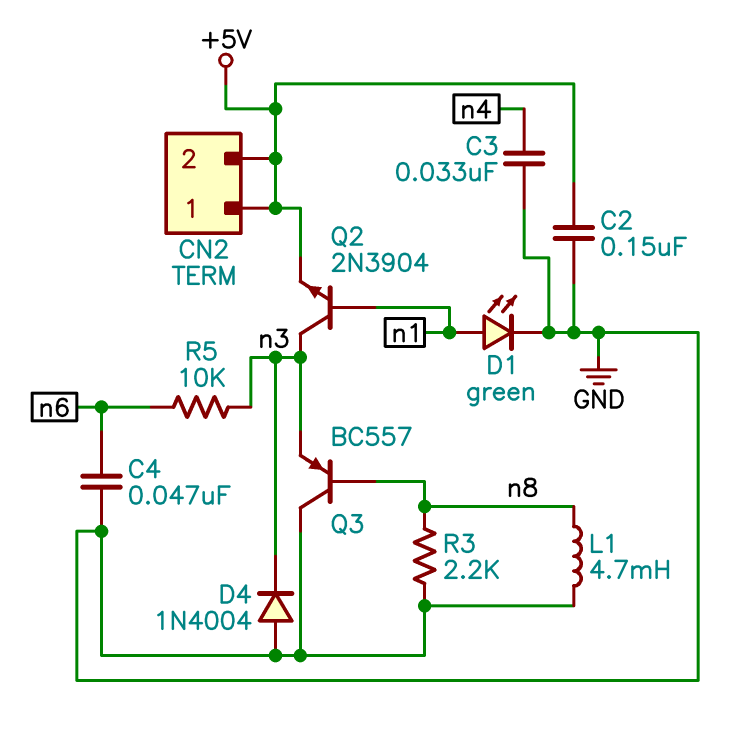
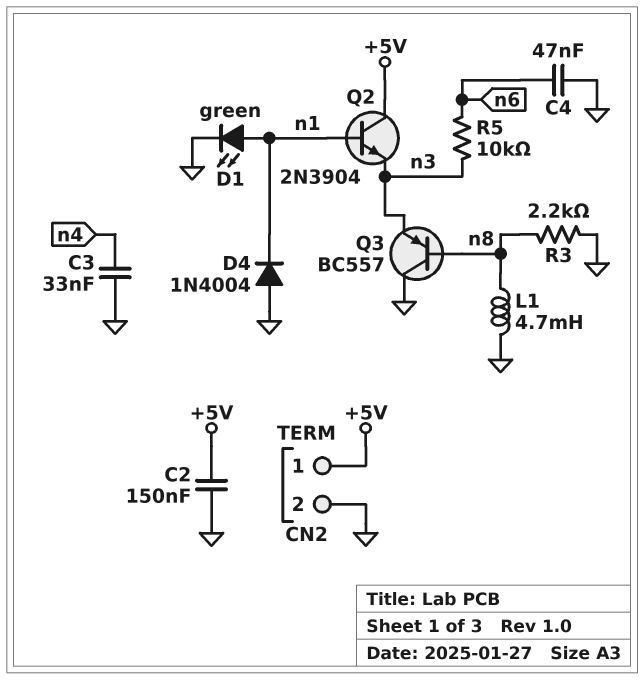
CN2 pin 2: +5V -> GND
D4: diode 1N4004 (A GND, K n3) -> diode 1N4004 (A GND, K n1)
Q2: NPN 2N3904 (B n1, C n3, E +5V) -> NPN 2N3904 (B n1, C +5V, E n3)

